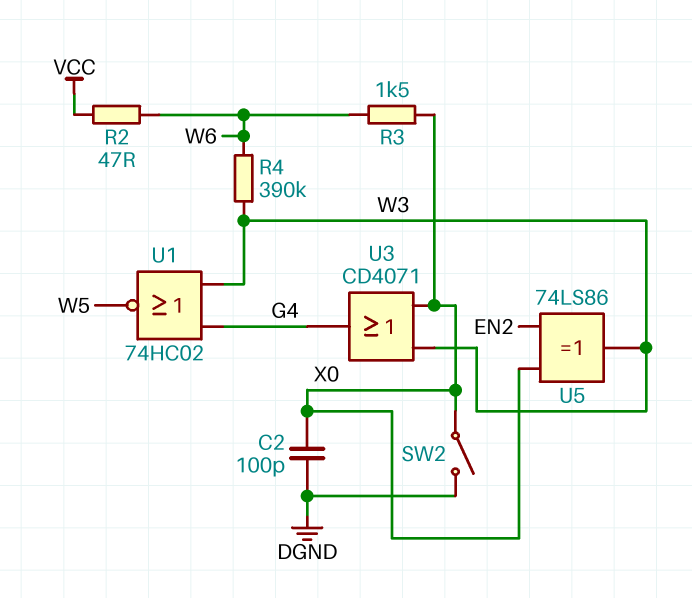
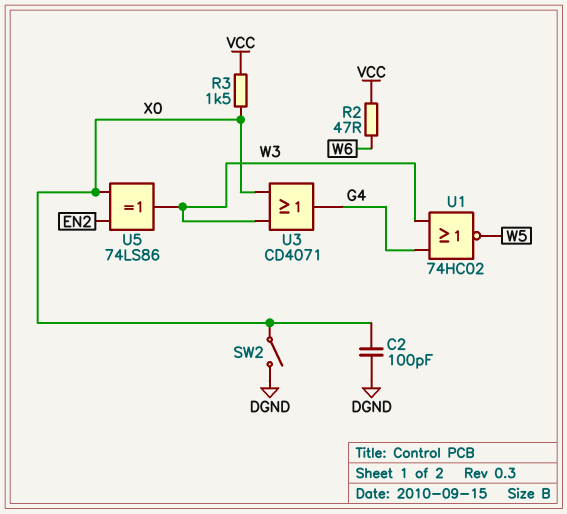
R3: 1.5k (W6, X0) -> 1.5k (VCC, X0)
R4: 390k (W3, W6) -> none

